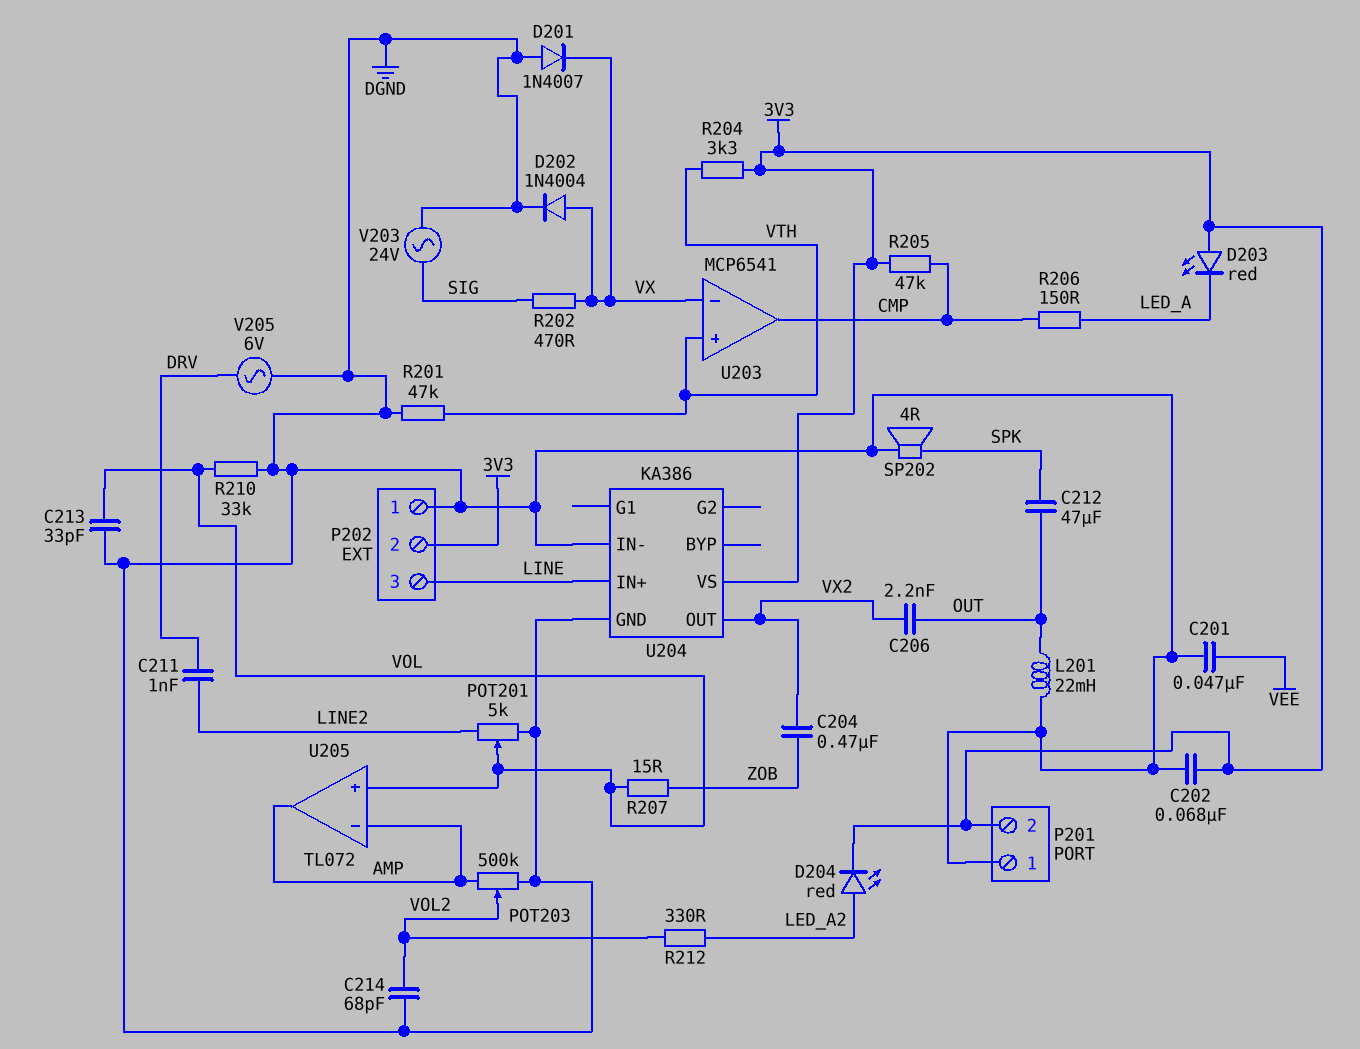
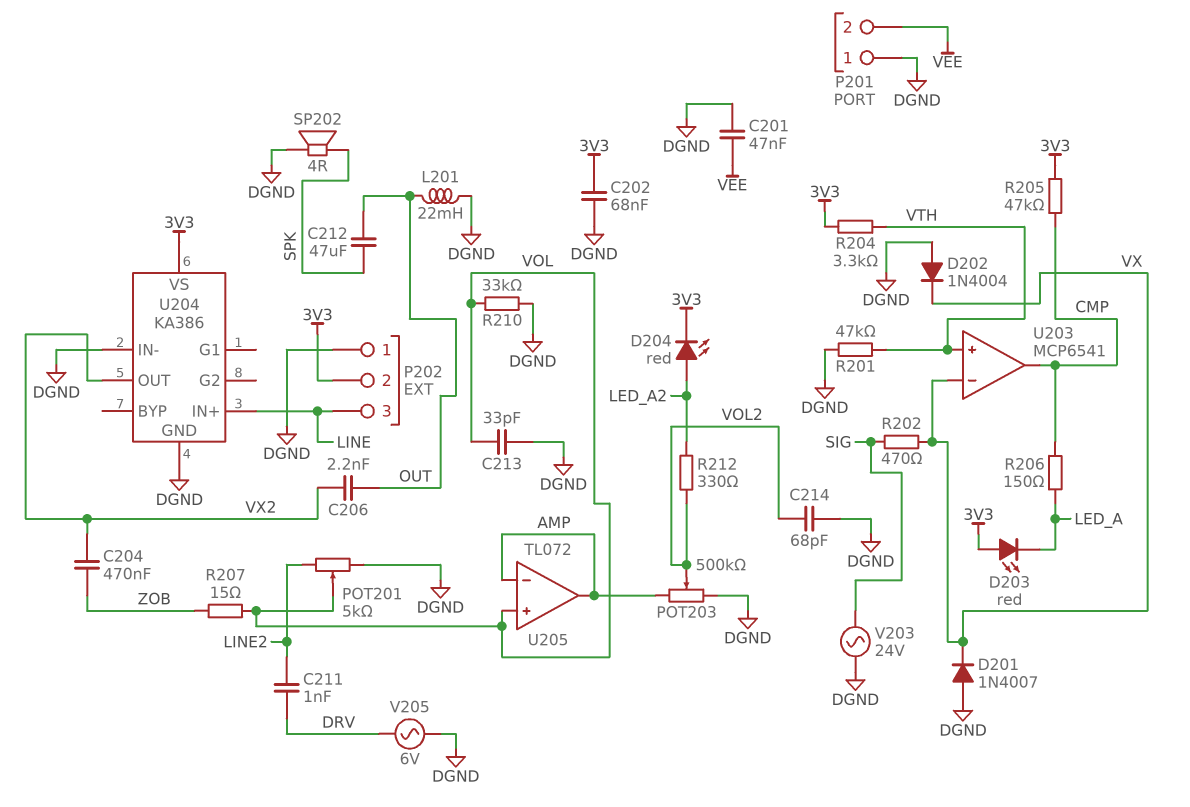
D202: diode 1N4004 (A VX, K DGND) -> diode 1N4004 (A DGND, K VX)
P201 pin 2: 3V3 -> VEE

